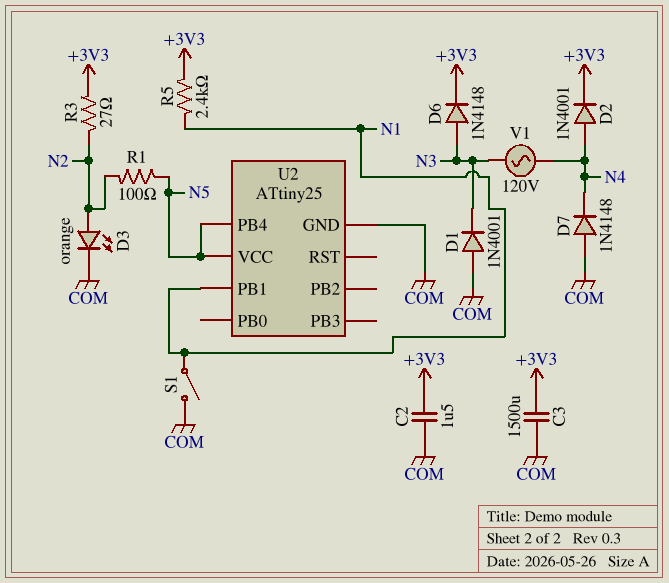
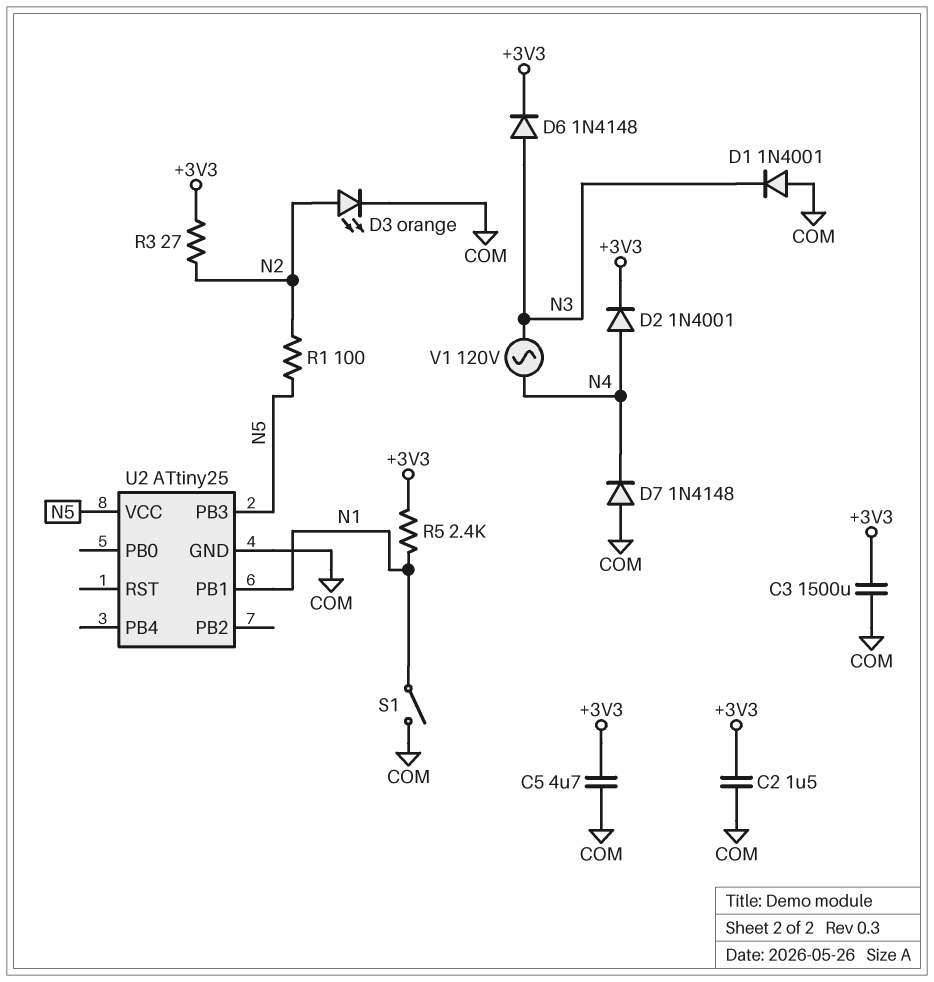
C5: none -> 4.7uF (+3V3, COM)
U2 pin PB3: none -> N5
U2 pin PB4: N5 -> none

